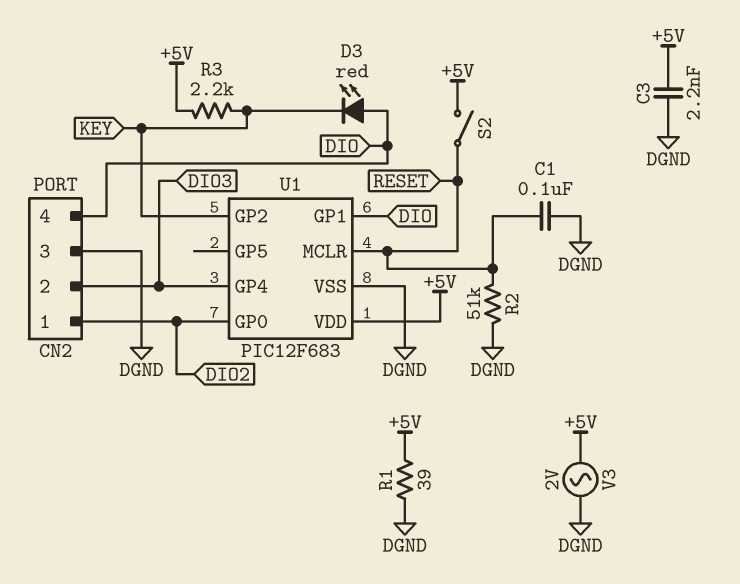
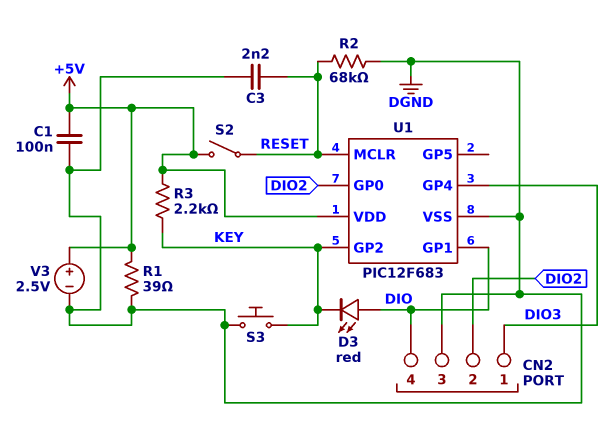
C1: 100nF (DGND, RESET) -> 100nF (+5V, DGND)
C3: 2.2nF (+5V, DGND) -> 2.2nF (DGND, RESET)
CN2 pin 1: DIO2 -> DIO3
CN2 pin 2: DIO3 -> DIO2
R2: 51k (DGND, RESET) -> 68k (DGND, RESET)
S3: none -> button (DGND, KEY)
V3: AC 2V (+5V, DGND) -> 2.5V (plus +5V, minus DGND)

